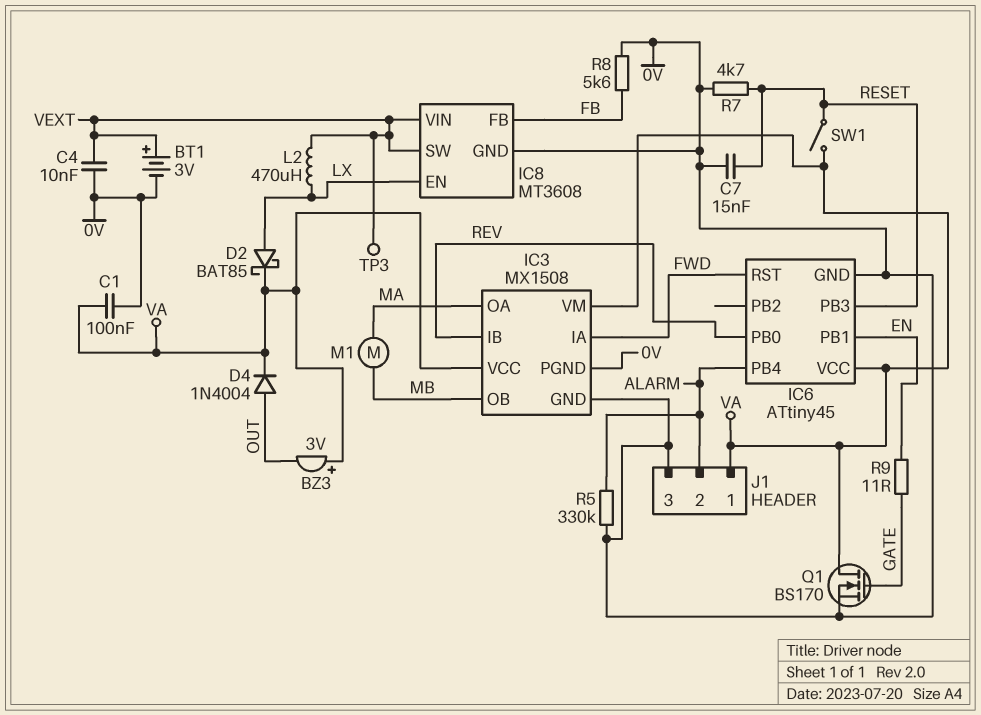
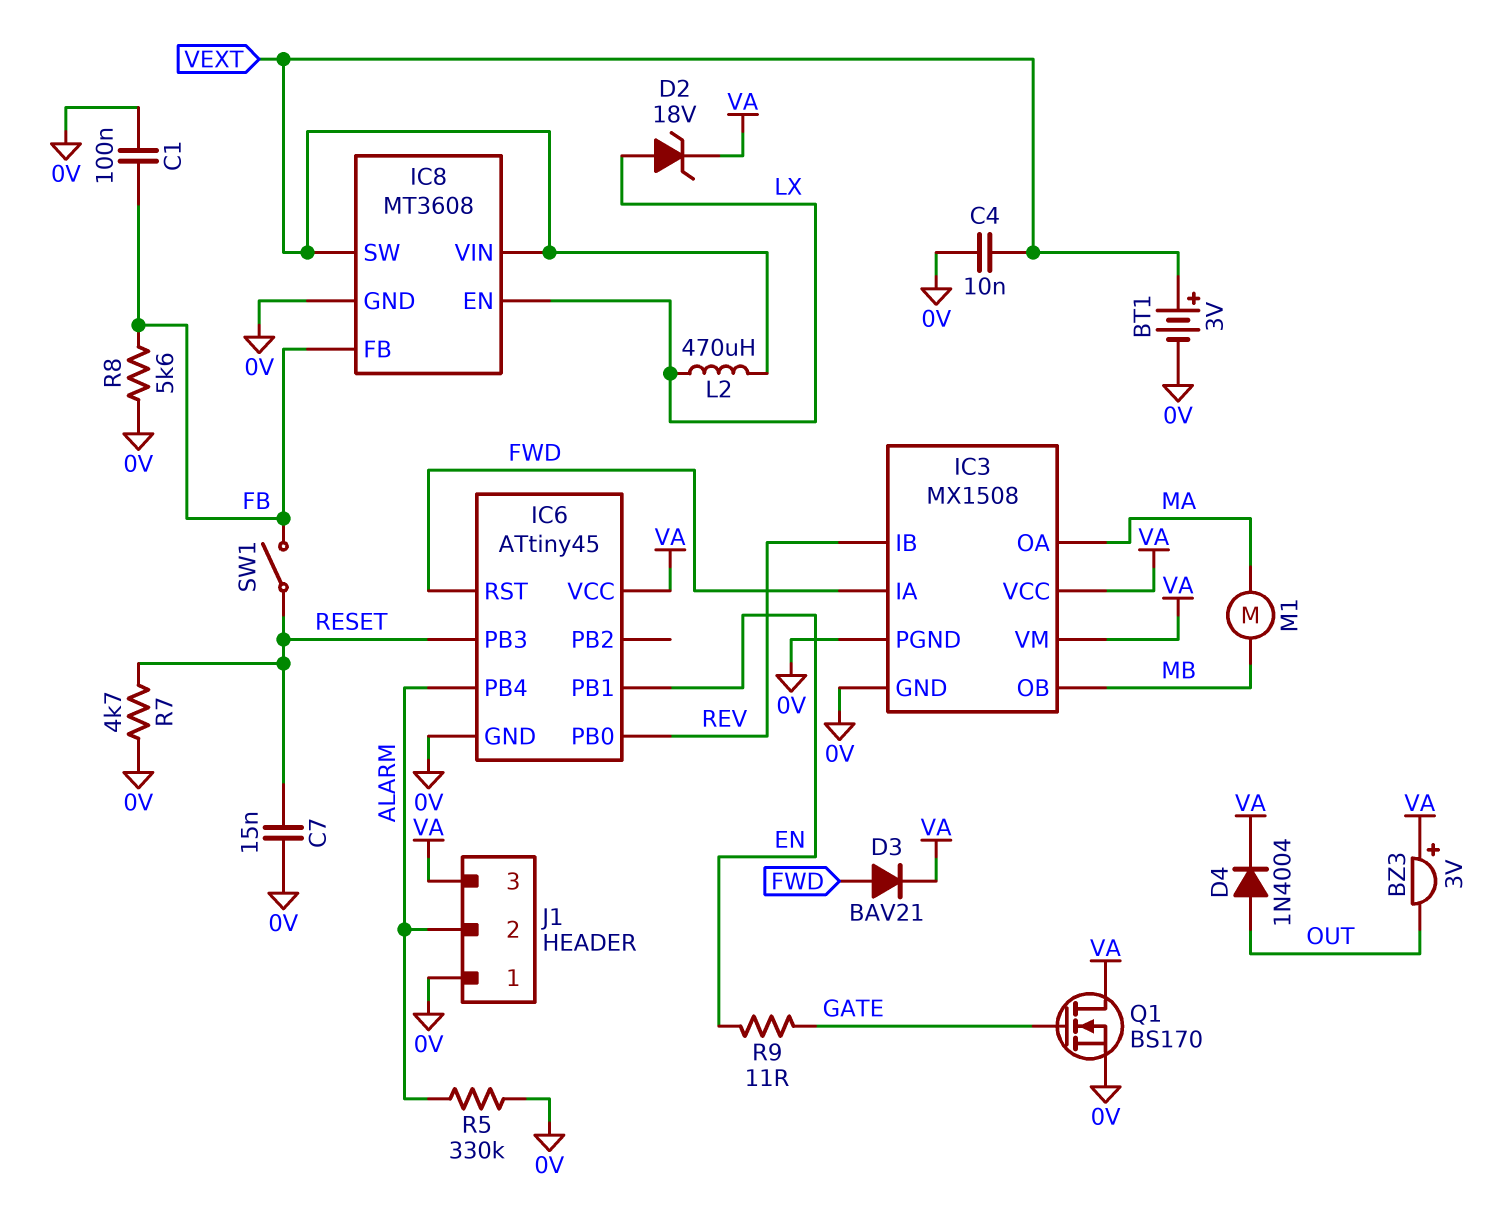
C1: 100nF (0V, VA) -> 100nF (0V, FB)
D2: schottky BAT85 (A LX, K VA) -> zener 18V (A LX, K VA)
D3: none -> diode BAV21 (A FWD, K VA)
J1 pin 1: VA -> 0V
J1 pin 3: 0V -> VA
SW1: switch (RESET, VA) -> switch (FB, RESET)
TP3: test point (VEXT) -> none

